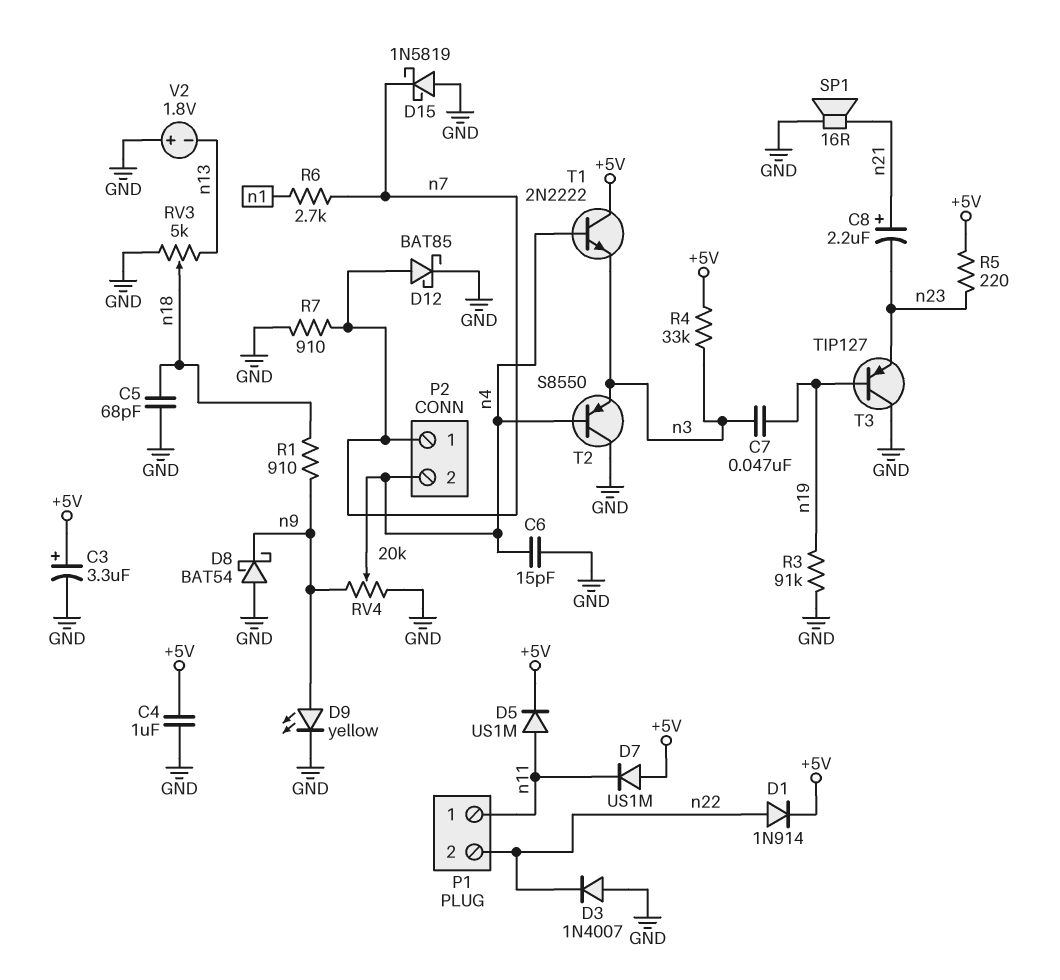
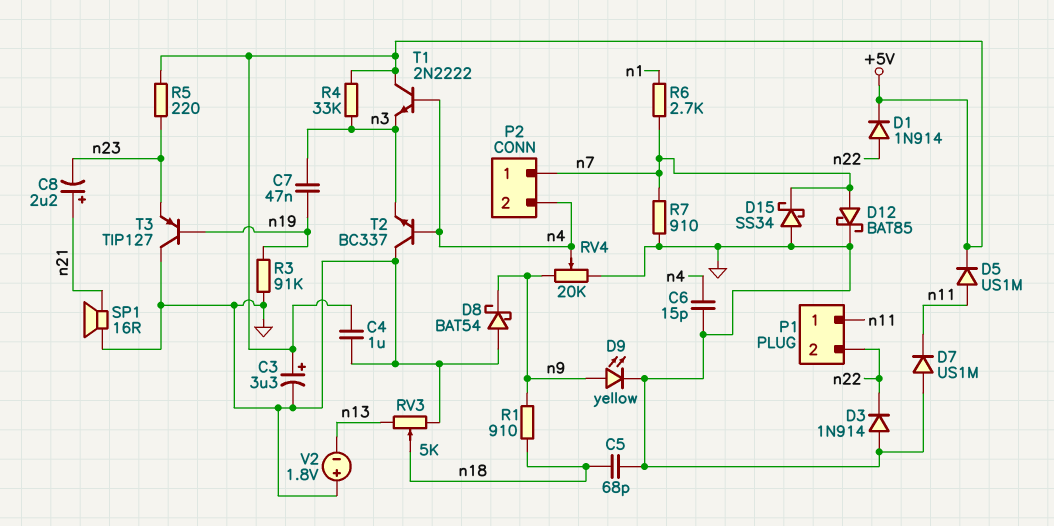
D3: diode 1N4007 (A GND, K n22) -> diode 1N914 (A GND, K n22)
D7: diode US1M (A +5V, K n11) -> diode US1M (A GND, K n11)
D15: schottky 1N5819 (A GND, K n7) -> schottky SS34 (A GND, K n7)
T2: PNP S8550 (B n4, C GND, E n3) -> NPN BC337 (B n4, C GND, E n3)

